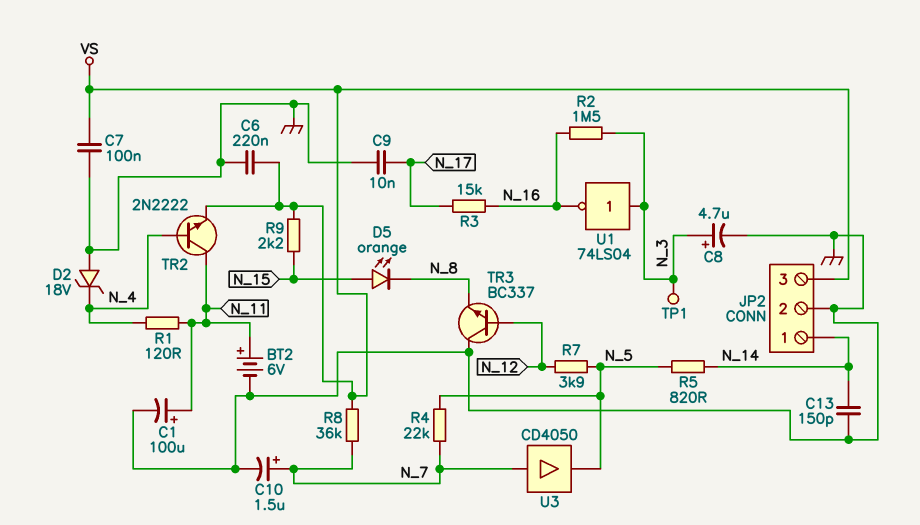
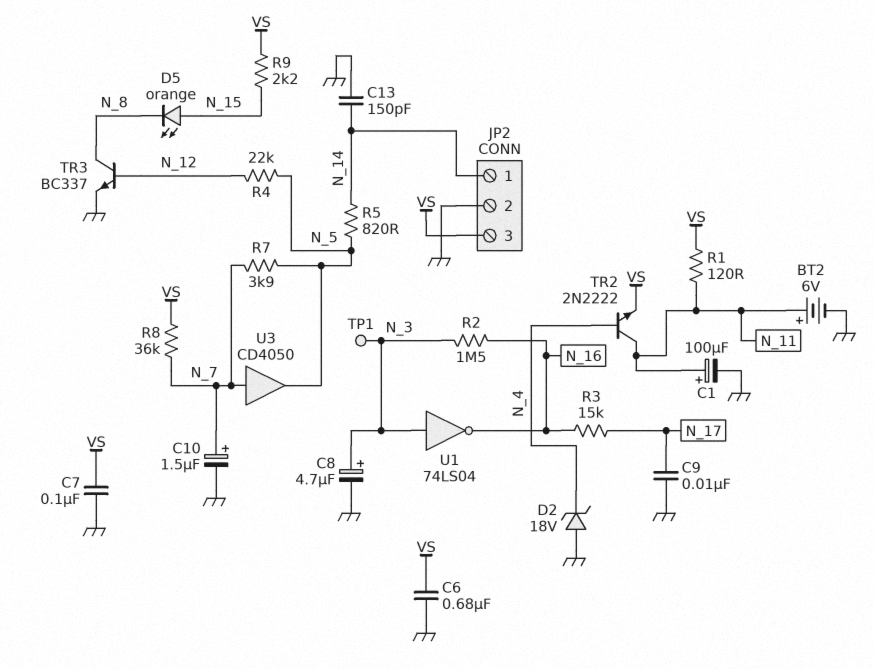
C6: 220nF (GND, VS) -> 680nF (GND, VS)
R1: 120 (N_4, N_11) -> 120 (N_11, VS)
R4: 22k (N_5, N_7) -> 22k (N_5, N_12)
R7: 3.9k (N_5, N_12) -> 3.9k (N_5, N_7)
TR3: NPN BC337 (B N_12, C GND, E N_8) -> NPN BC337 (B N_12, C N_8, E GND)

